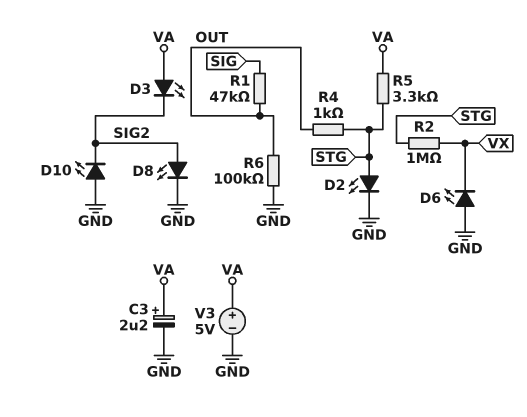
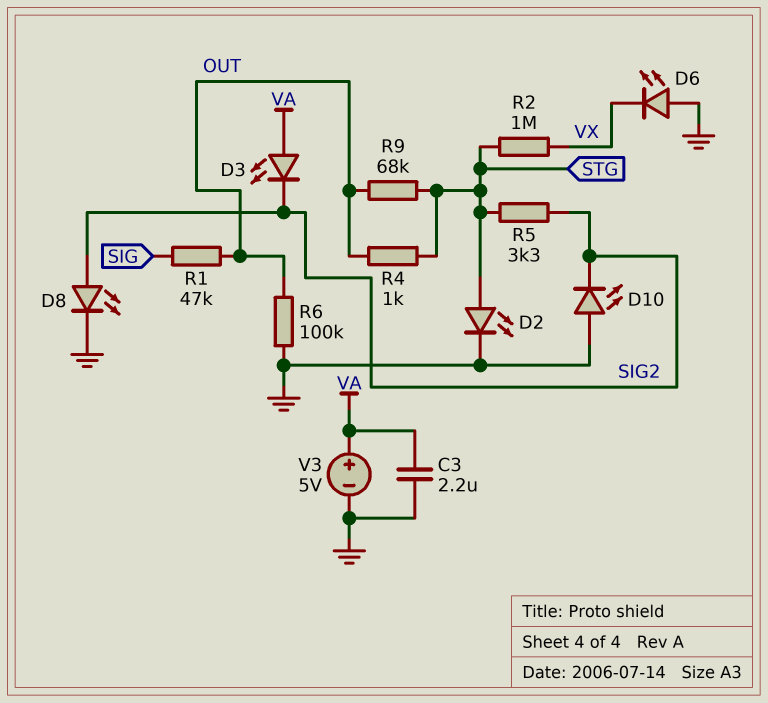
C3: 2.2uF (plus VA, minus GND) -> 2.2uF (GND, VA)
R5: 3.3k (STG, VA) -> 3.3k (SIG2, STG)
R9: none -> 68k (OUT, STG)

